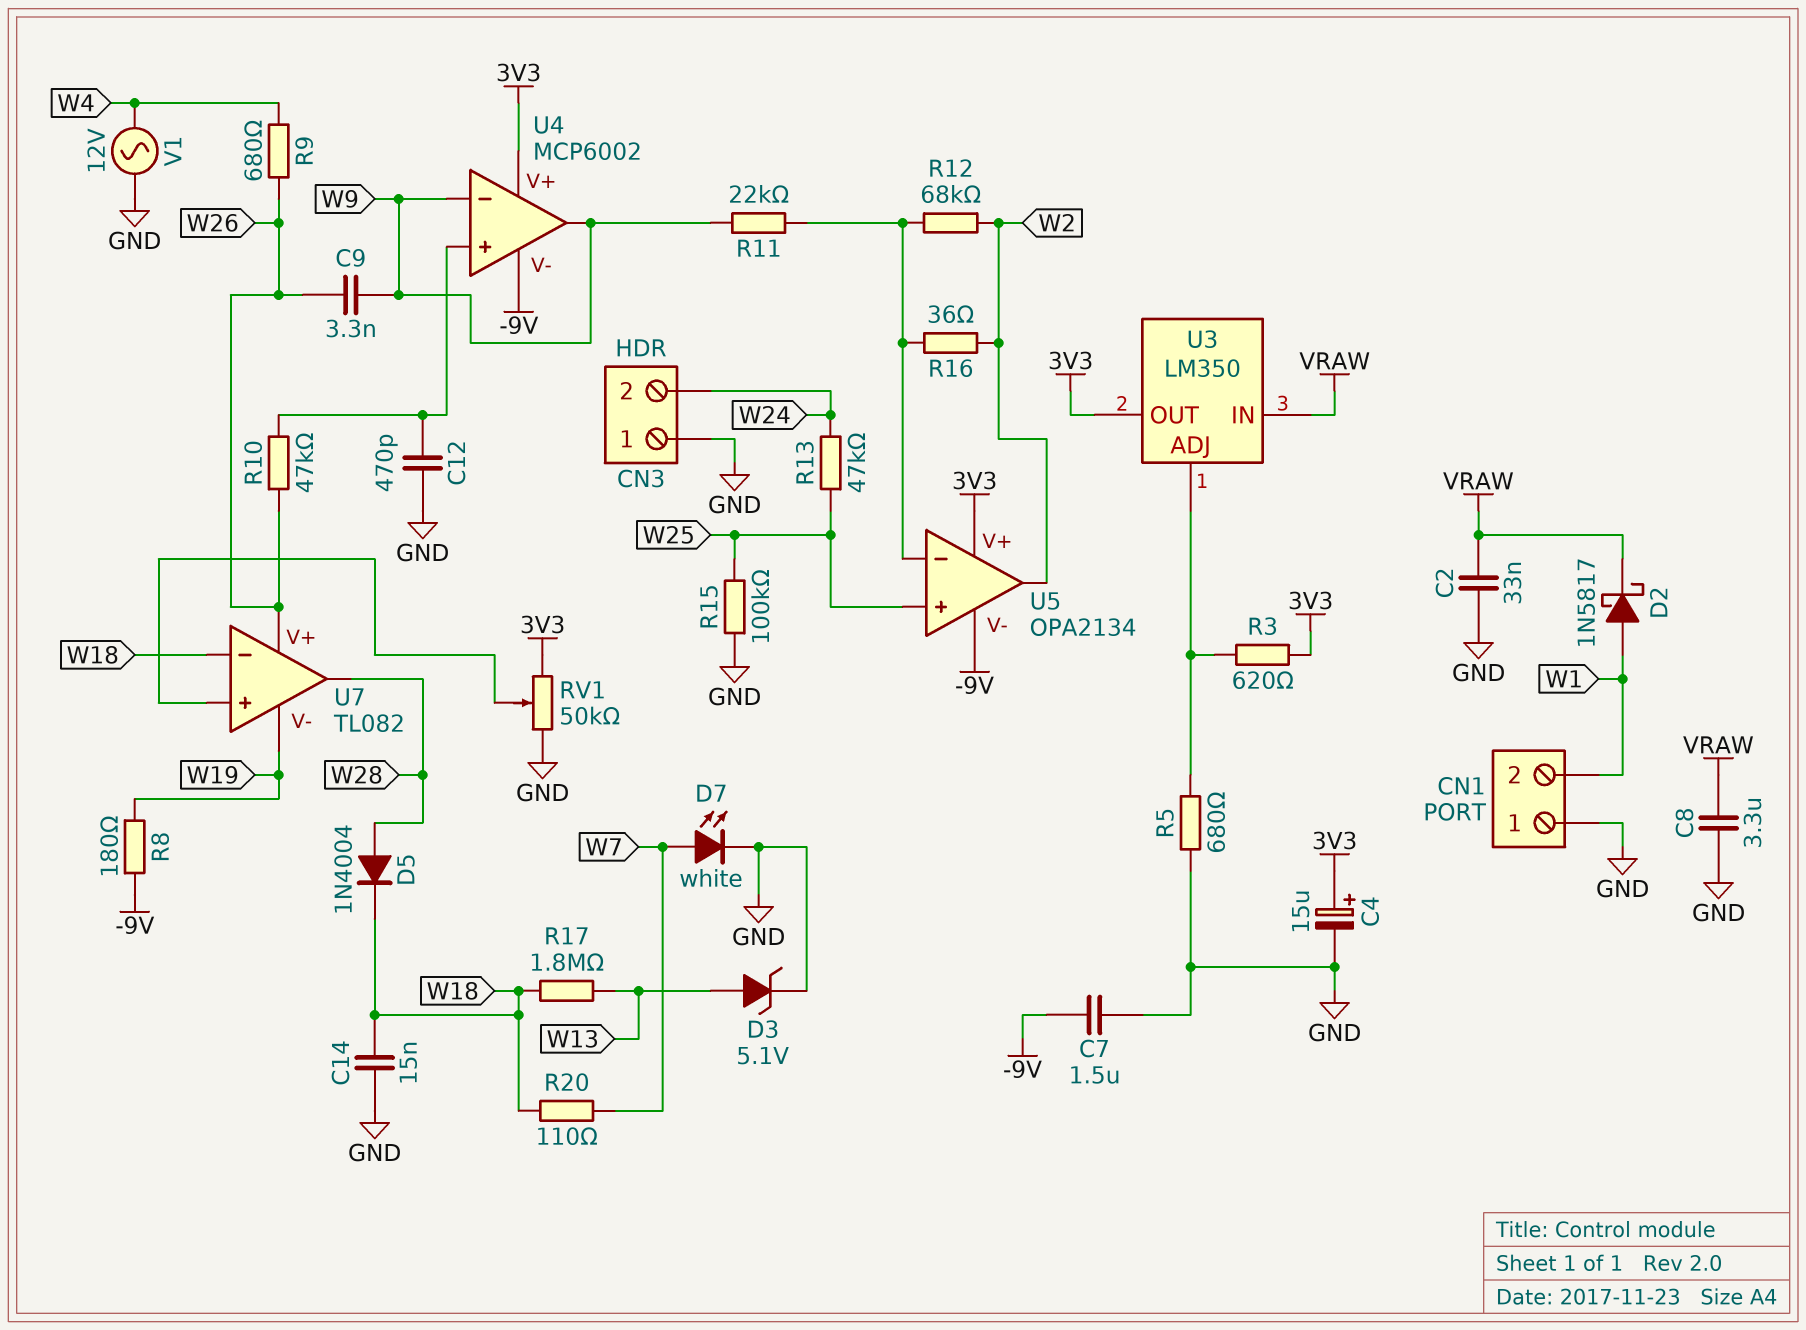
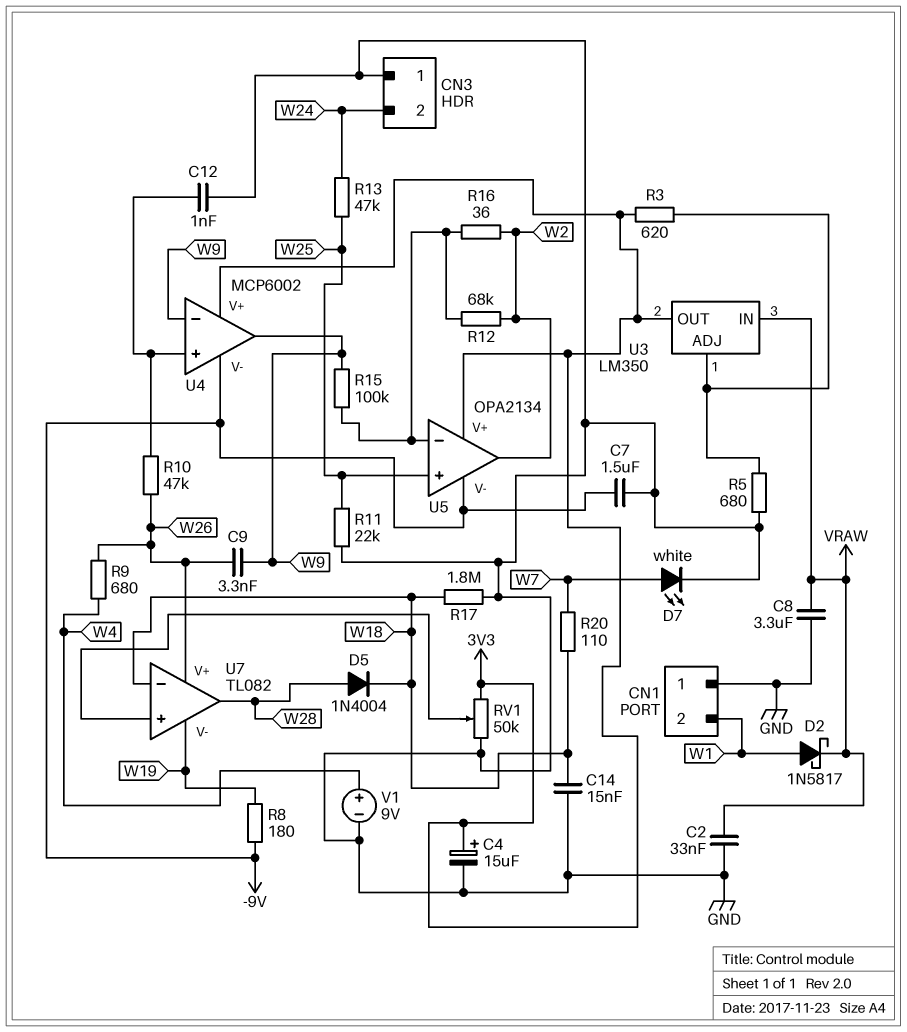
C12: 470pF (GND, U4/in+) -> 1nF (GND, U4/in+)
D3: zener 5.1V (A W13, K GND) -> none
R11: 22k (U5/in-, W9) -> 22k (GND, W25)
R15: 100k (GND, W25) -> 100k (U5/in-, W9)
R17: 1.8M (W13, W18) -> 1.8M (GND, W18)
V1: AC 12V (GND, W4) -> 9V (plus W4, minus GND)

